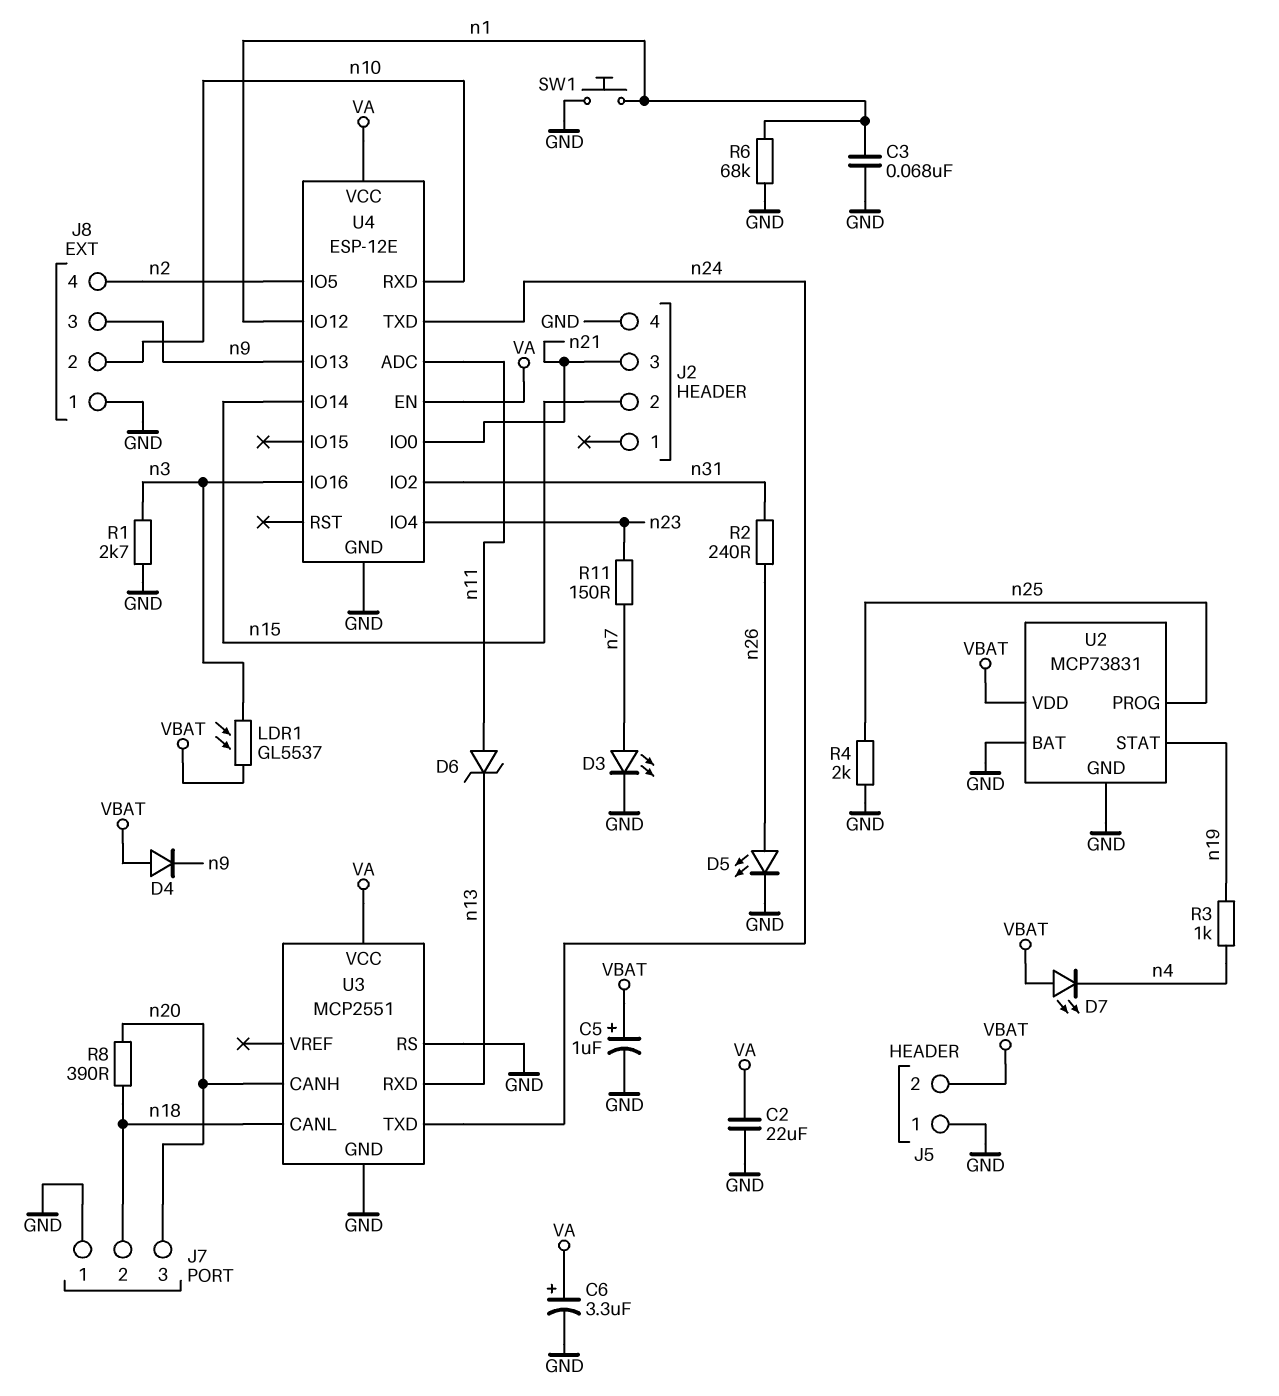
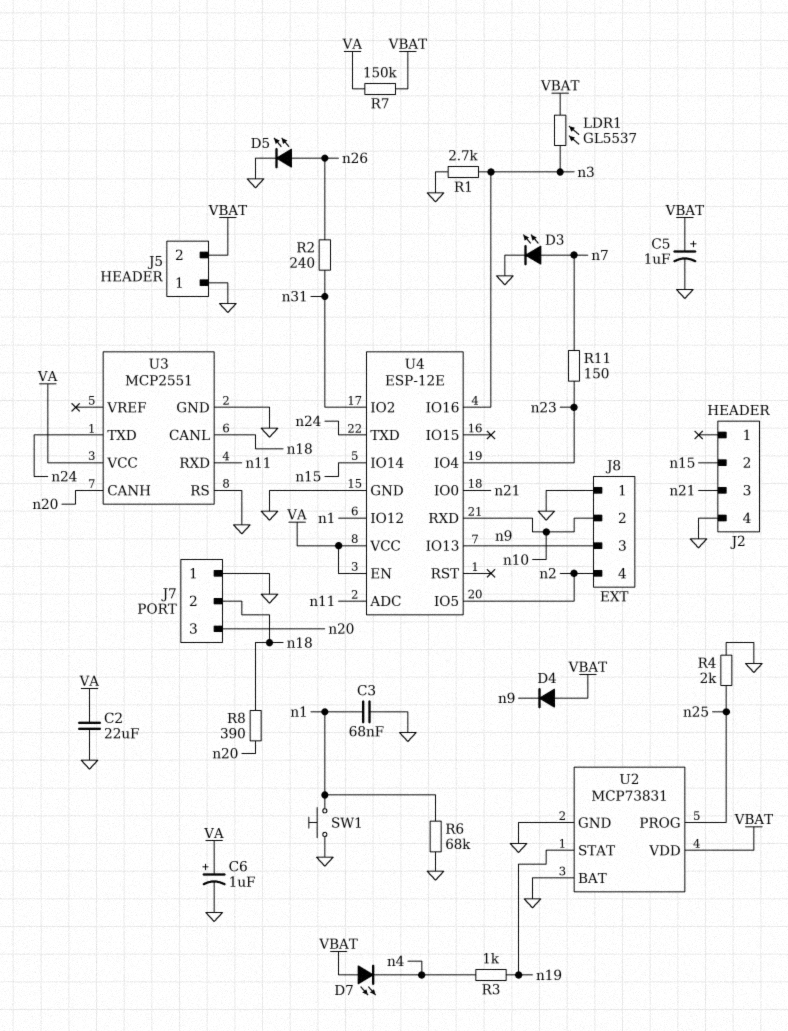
C6: 3.3uF (plus VA, minus GND) -> 1uF (plus VA, minus GND)
D6: zener (A n11, K n13) -> none
R7: none -> 150k (VA, VBAT)
U3 pin RXD: n13 -> n11

